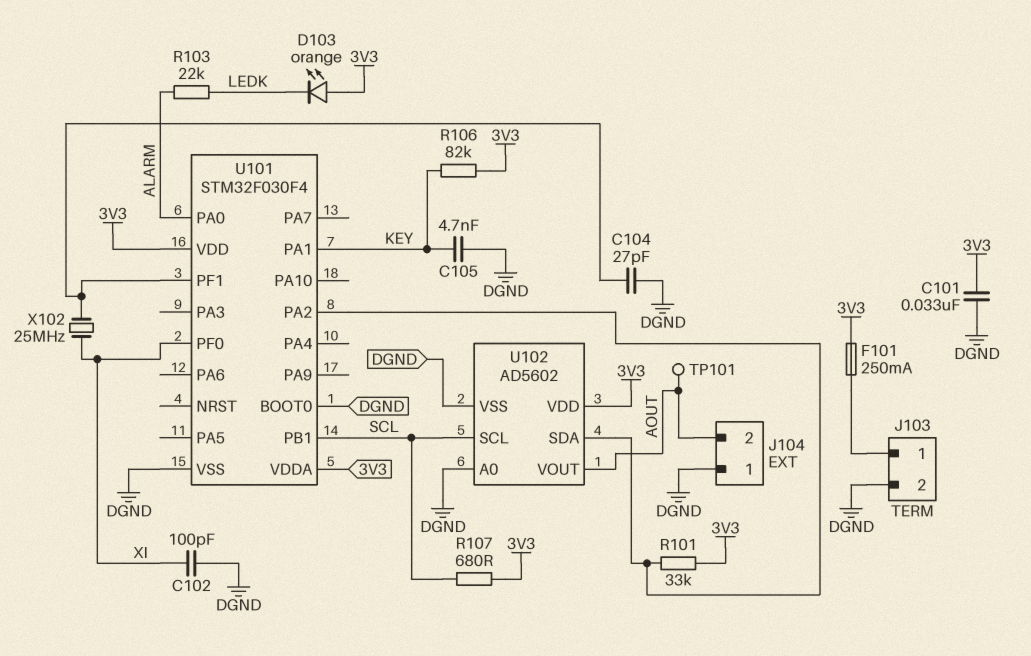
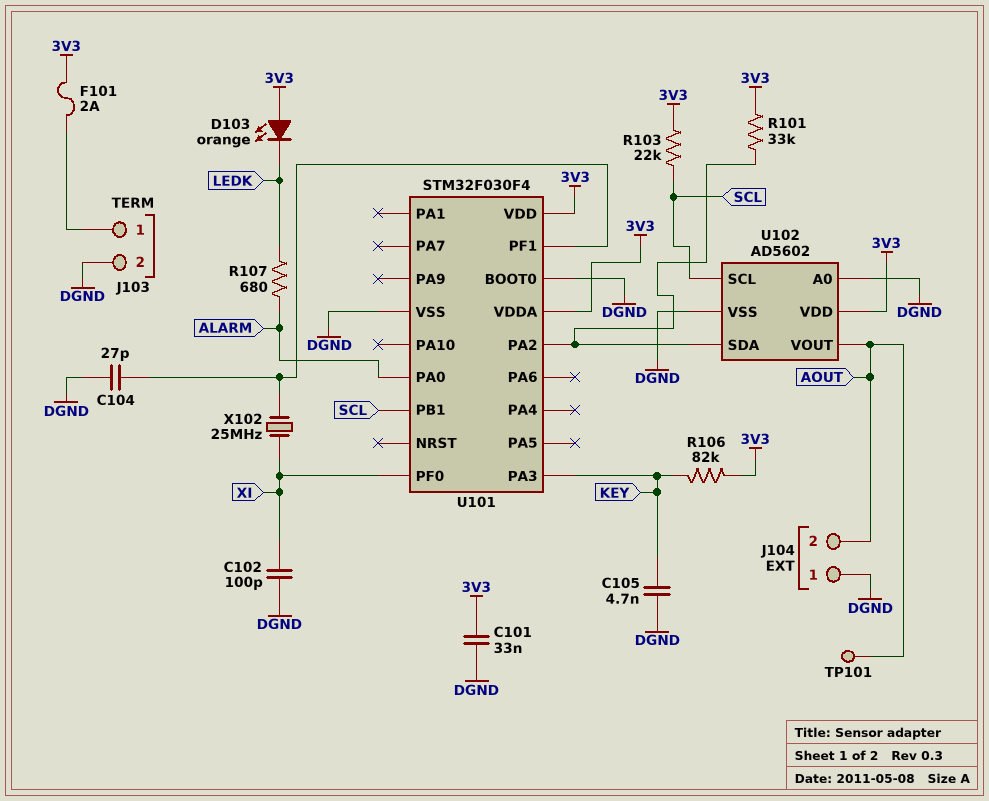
F101: 250mA (3V3, J103/1) -> 2A (3V3, J103/1)
R103: 22k (ALARM, LEDK) -> 22k (3V3, SCL)
R107: 680 (3V3, SCL) -> 680 (ALARM, LEDK)
U101 pin PA1: KEY -> none
U101 pin PA3: none -> KEY

